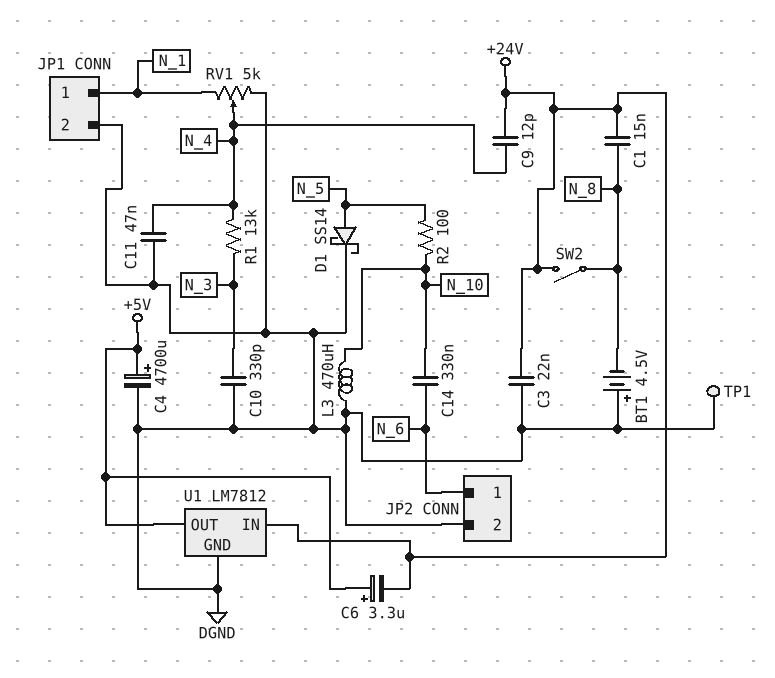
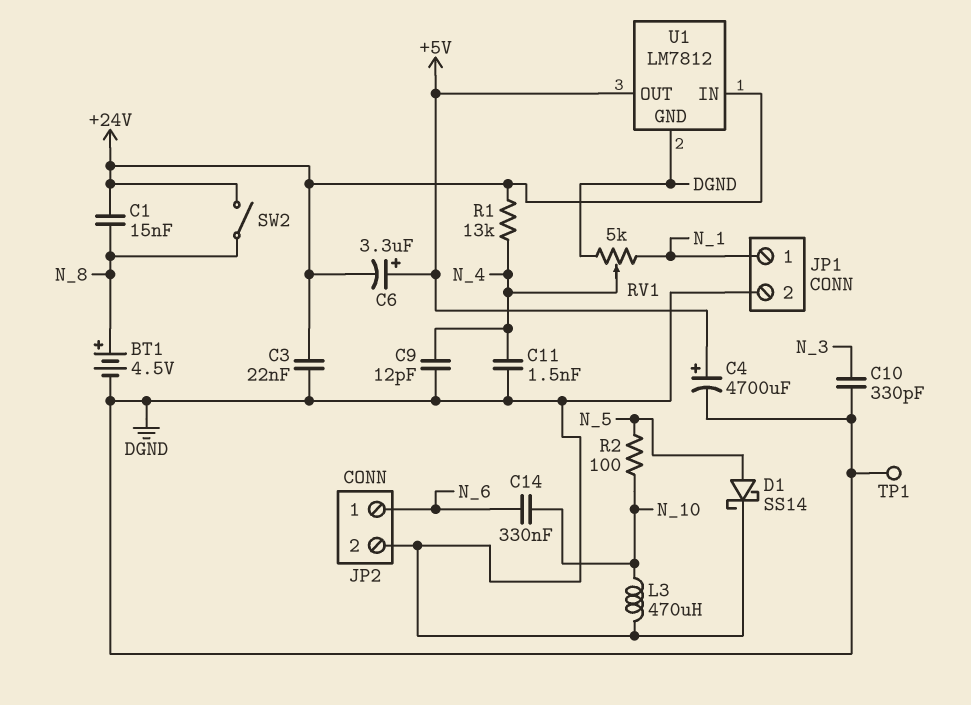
BT1: 4.5V (plus DGND, minus N_8) -> 4.5V (plus N_8, minus DGND)
C9: 12pF (+24V, N_4) -> 12pF (DGND, N_4)
C11: 47nF (DGND, N_4) -> 1.5nF (DGND, N_4)
R1: 13k (N_3, N_4) -> 13k (+24V, N_4)

